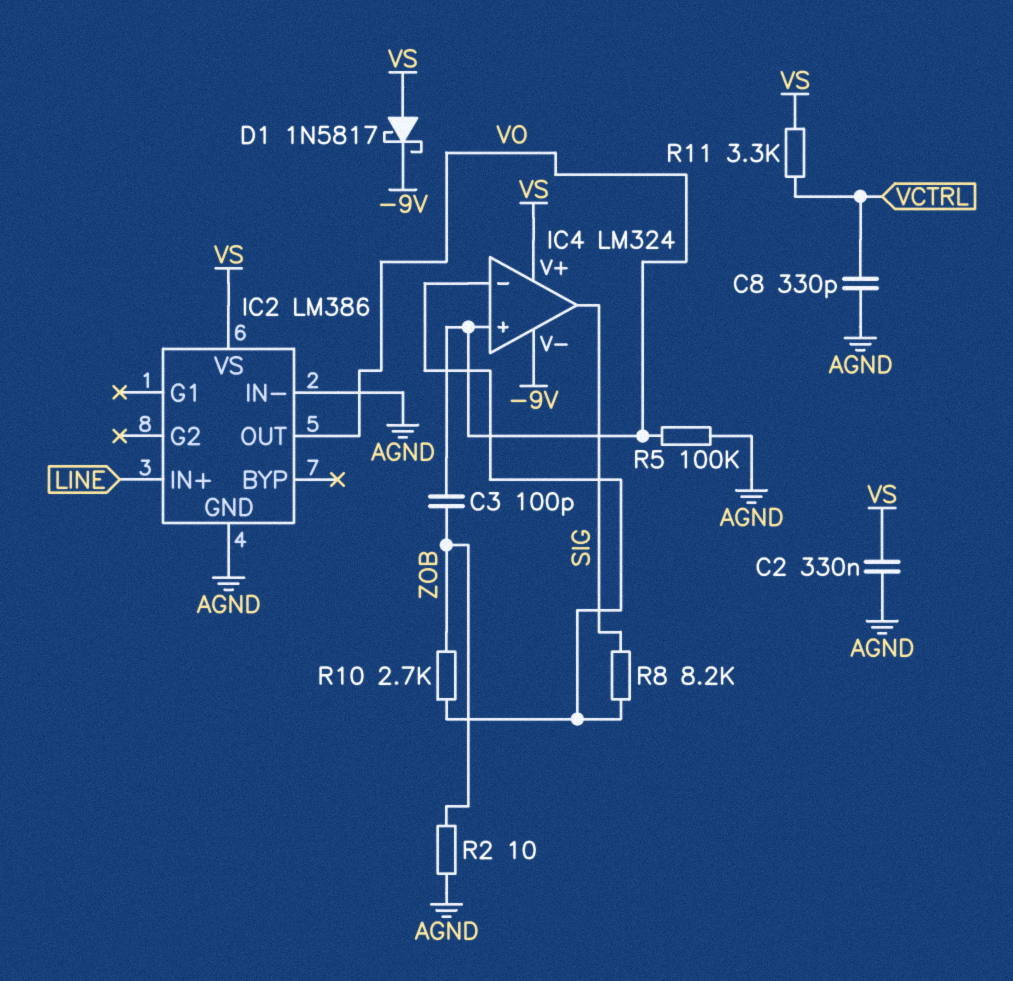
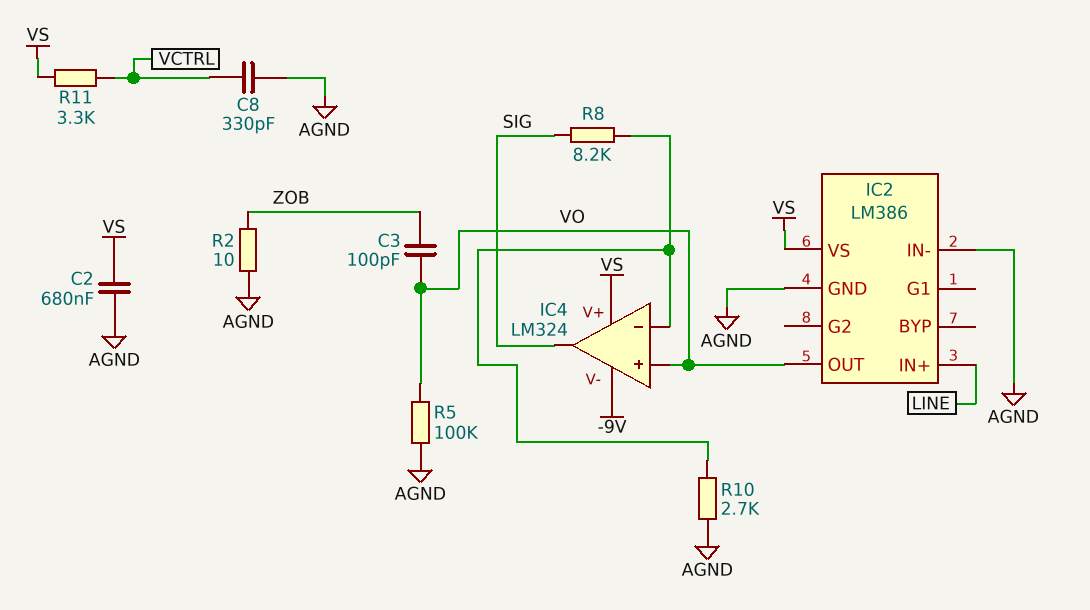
C2: 330nF (AGND, VS) -> 680nF (AGND, VS)
D1: schottky 1N5817 (A VS, K -9V) -> none
R10: 2.7k (IC4/in-, ZOB) -> 2.7k (AGND, IC4/in-)

